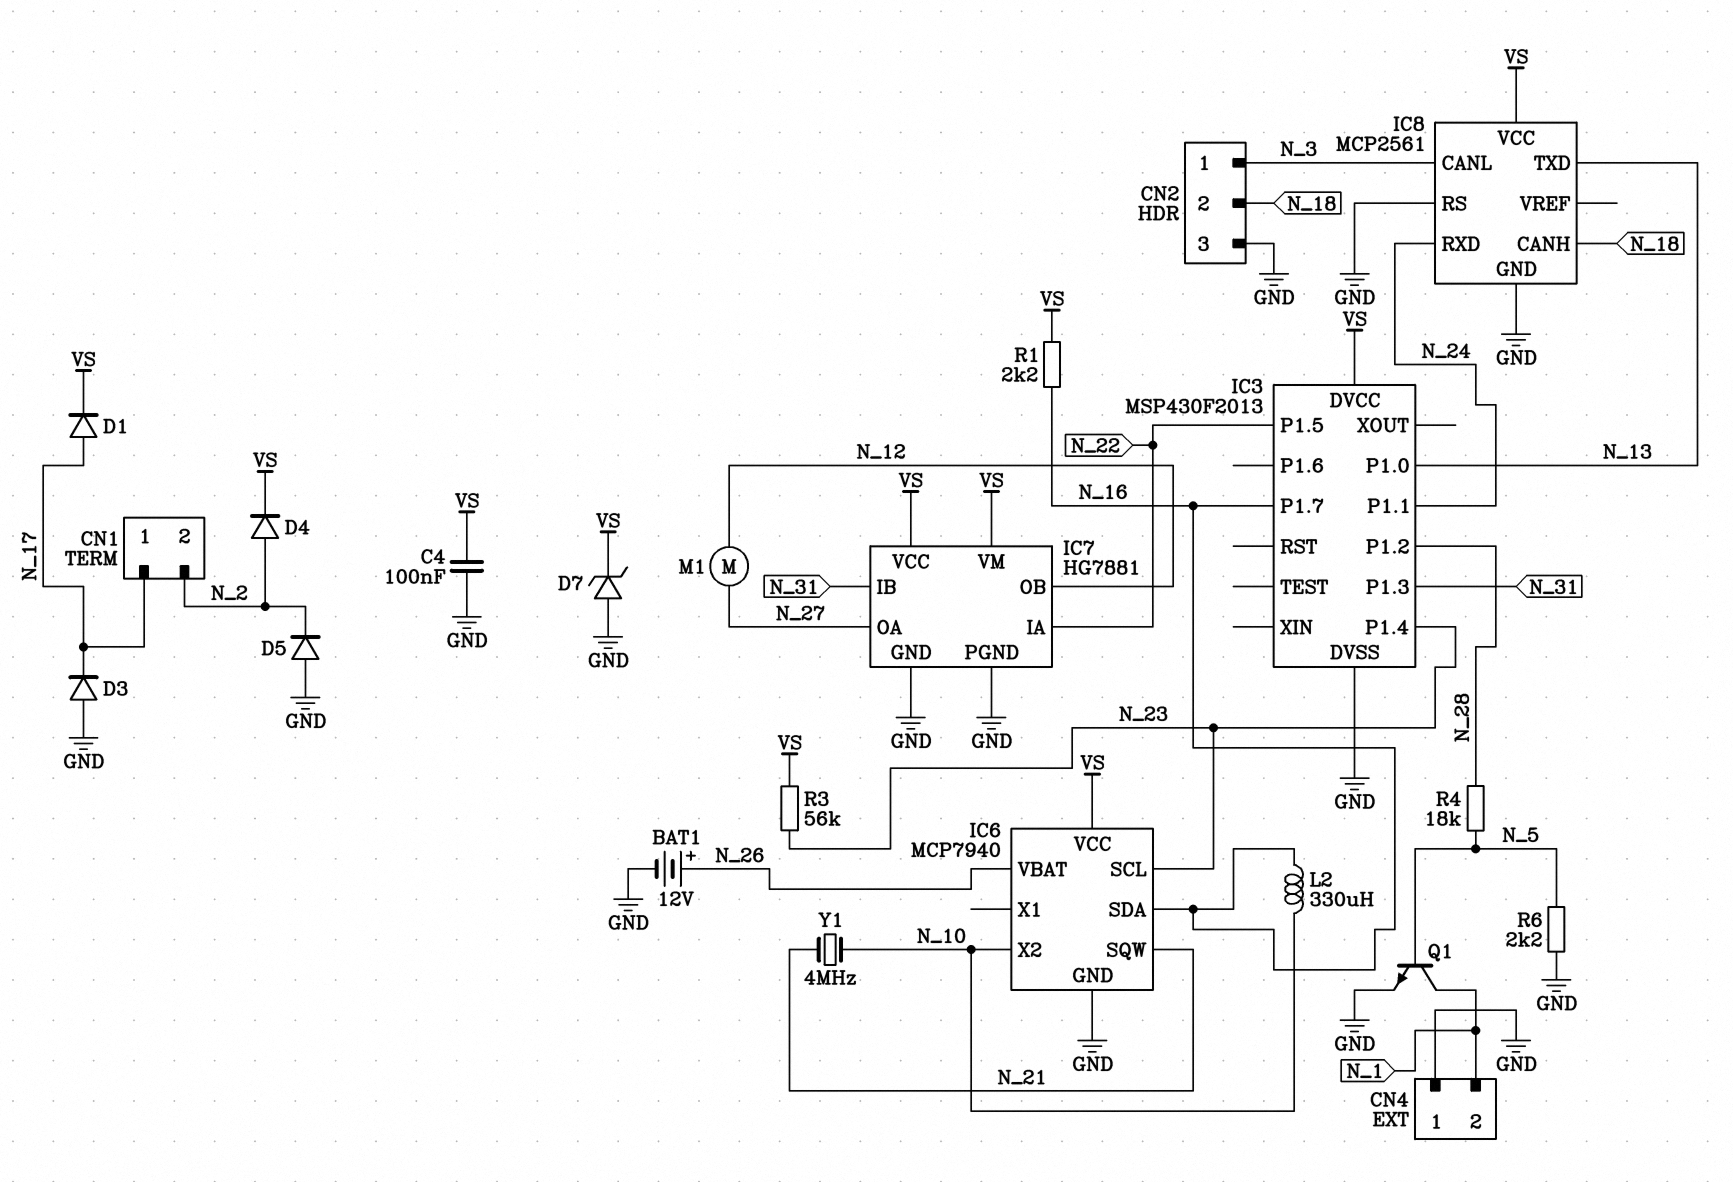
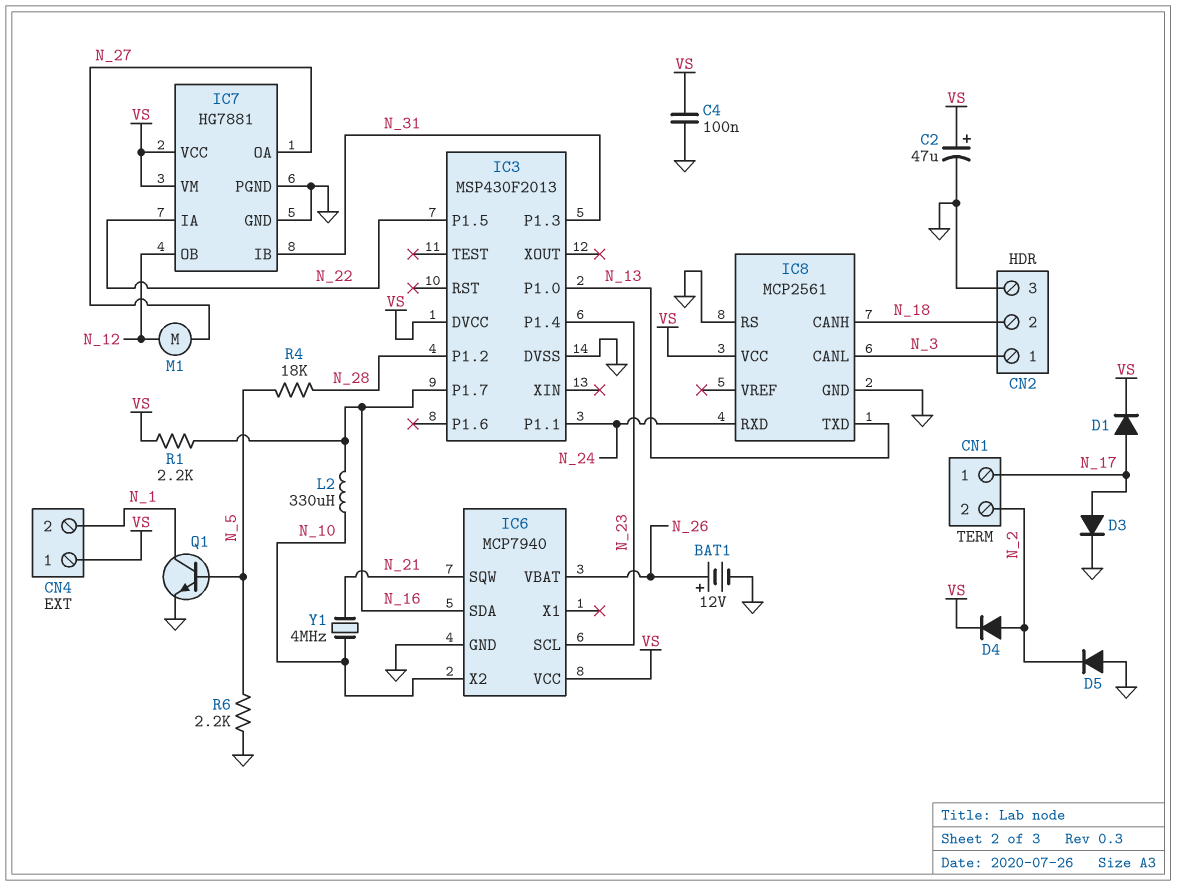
C2: none -> 47uF (plus VS, minus GND)
CN4 pin 1: GND -> VS
D3: diode (A GND, K N_17) -> diode (A N_17, K GND)
D7: zener (A GND, K VS) -> none
R3: 56k (N_23, VS) -> none

